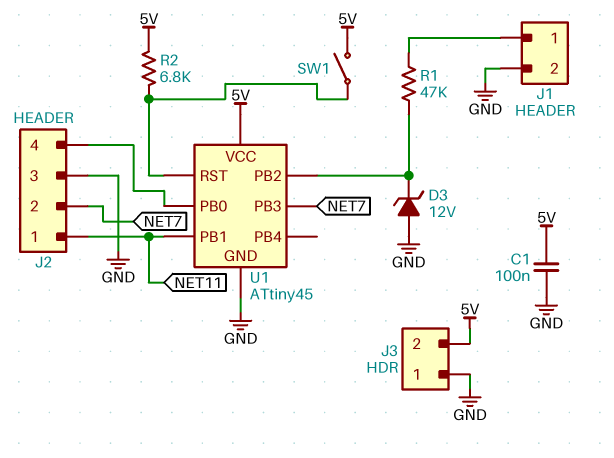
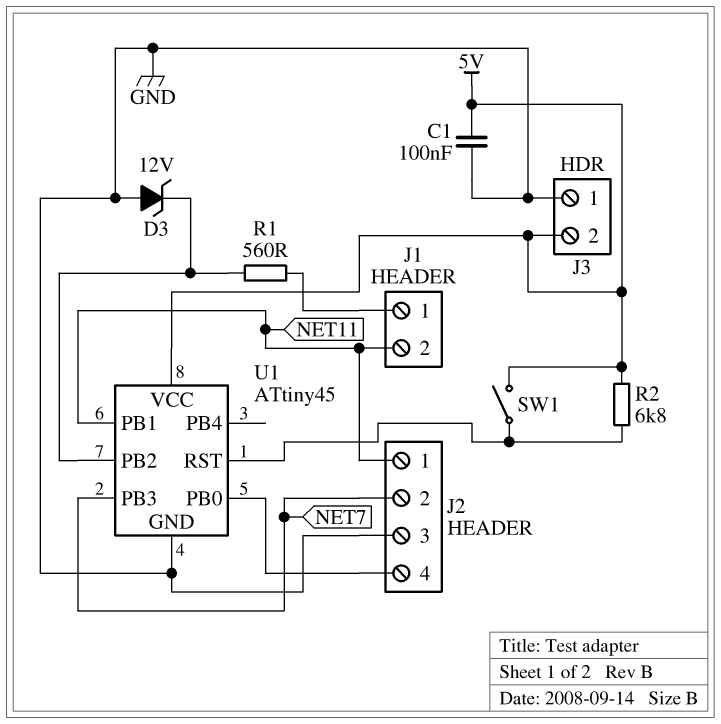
J1 pin 2: GND -> NET11
R1: 47k (J1/1, U1/PB2) -> 560 (J1/1, U1/PB2)

